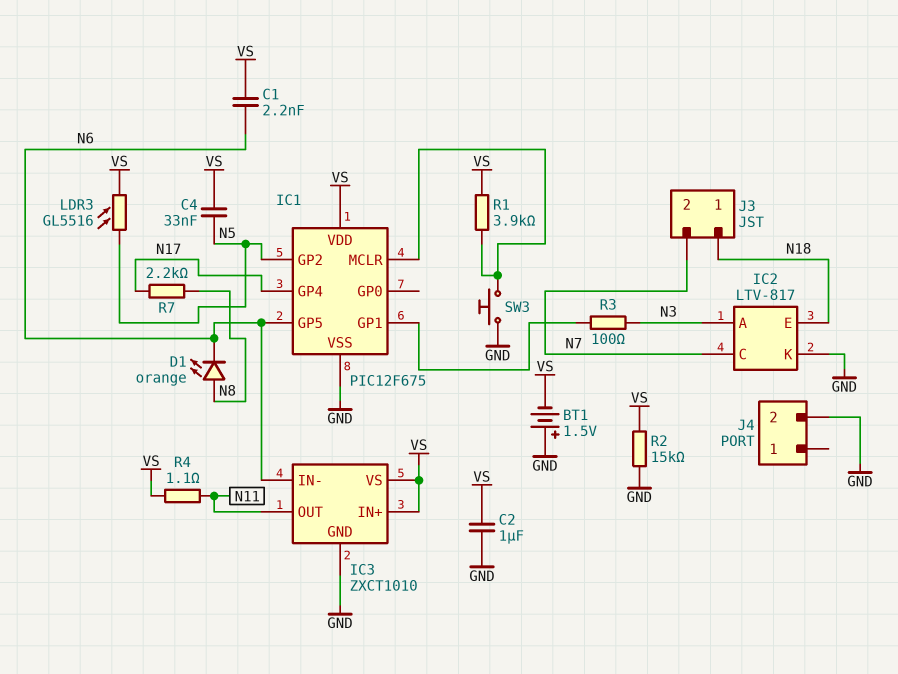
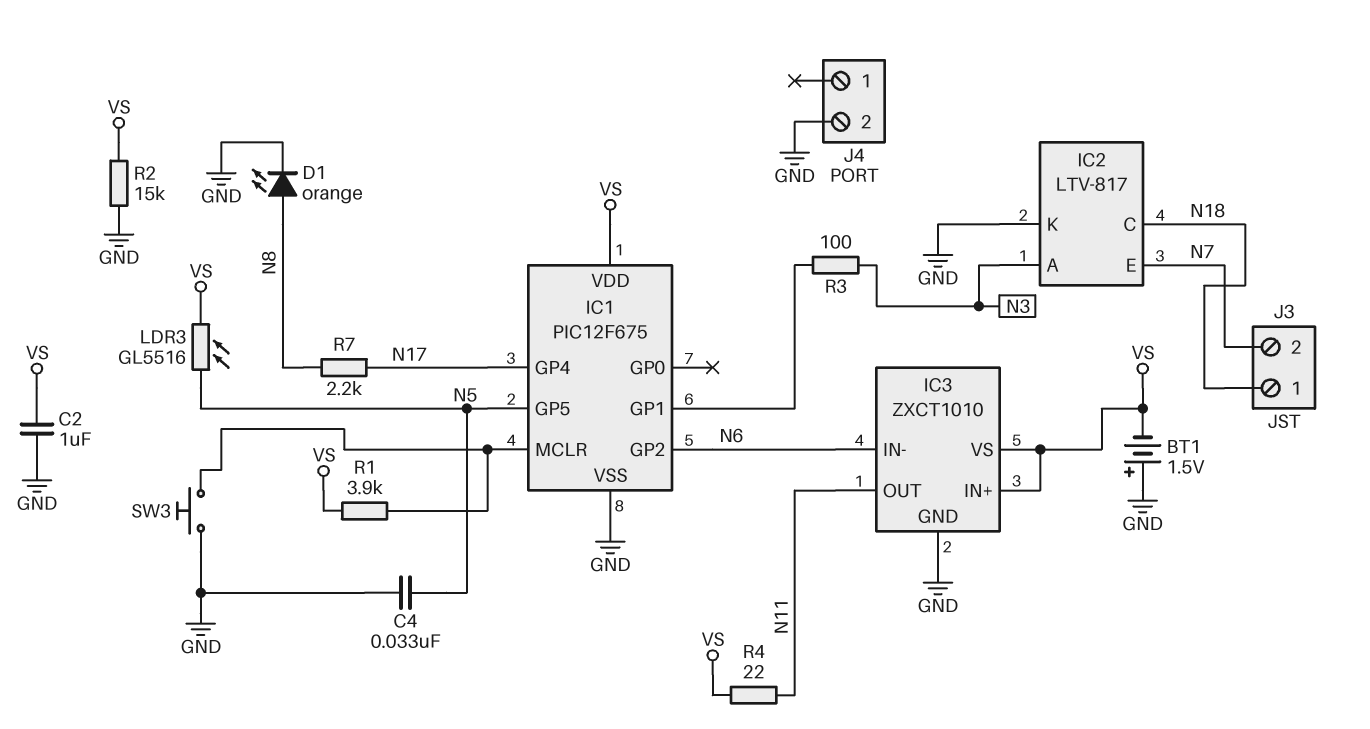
C1: 2.2nF (N6, VS) -> none
C4: 33nF (N5, VS) -> 33nF (GND, N5)
D1: LED orange (A N8, K N6) -> LED orange (A N8, K GND)
IC1 pin GP2: N5 -> N6
IC1 pin GP5: N6 -> N5
IC2 pin C: N7 -> N18
IC2 pin E: N18 -> N7
R4: 1.1 (N11, VS) -> 22 (N11, VS)

